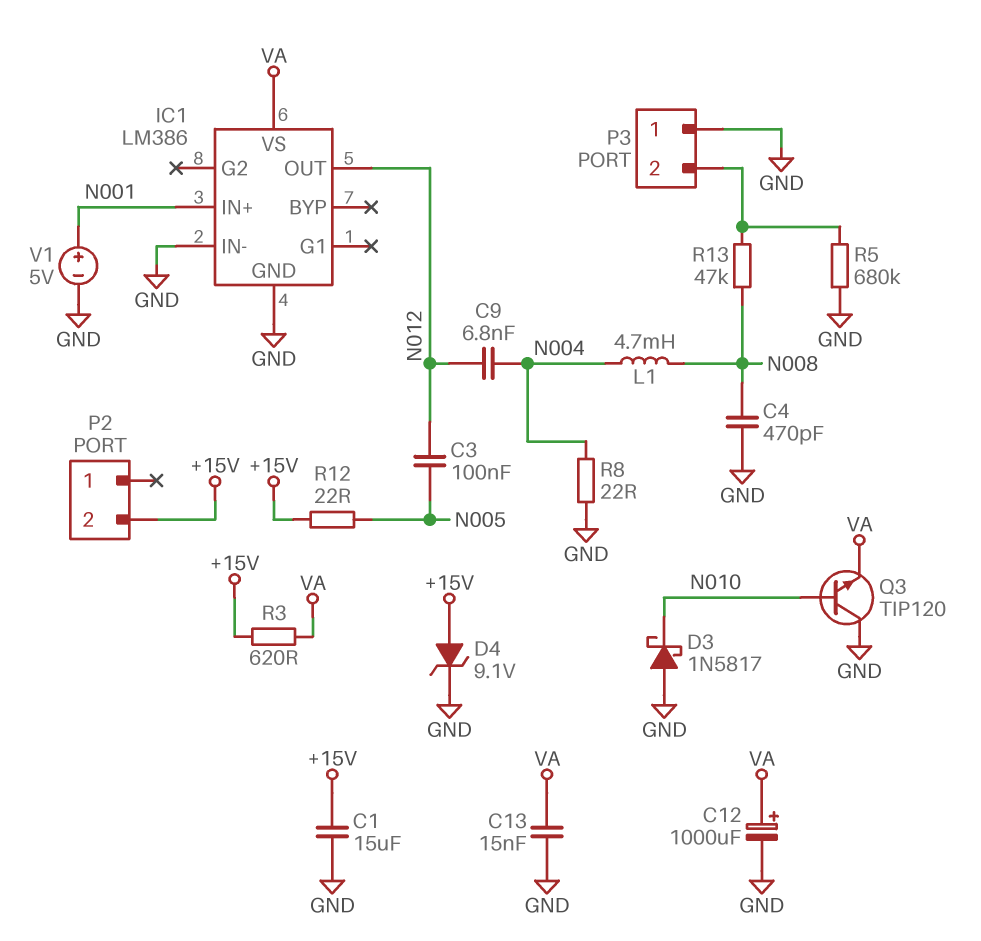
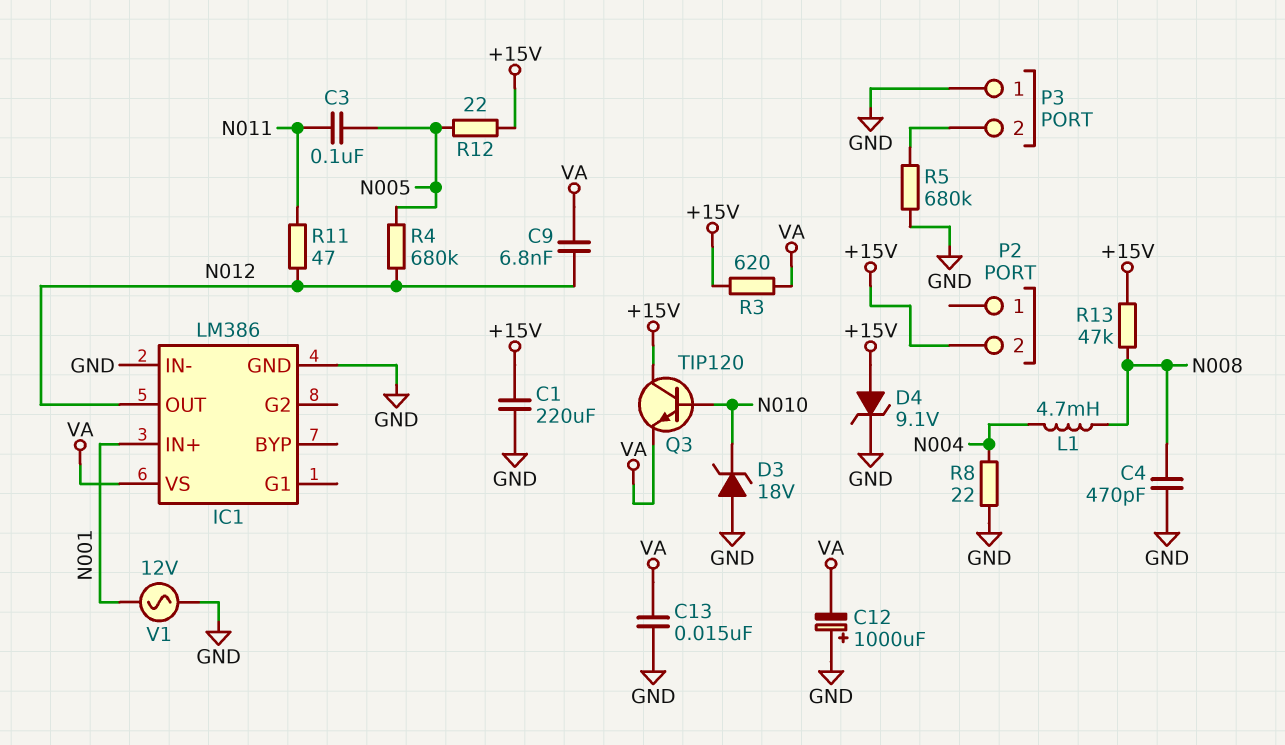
C1: 15uF (+15V, GND) -> 220uF (+15V, GND)
C3: 100nF (N005, N012) -> 100nF (N005, N011)
C9: 6.8nF (N004, N012) -> 6.8nF (N012, VA)
C12: 1000uF (plus VA, minus GND) -> 1000uF (plus GND, minus VA)
D3: schottky 1N5817 (A GND, K N010) -> zener 18V (A GND, K N010)
Q3: NPN TIP120 (B N010, C GND, E VA) -> NPN TIP120 (B N010, C +15V, E VA)
R4: none -> 680k (N005, N012)
R11: none -> 47 (N011, N012)
R13: 47k (N008, P3/2) -> 47k (+15V, N008)
V1: 5V (plus N001, minus GND) -> AC 12V (GND, N001)

